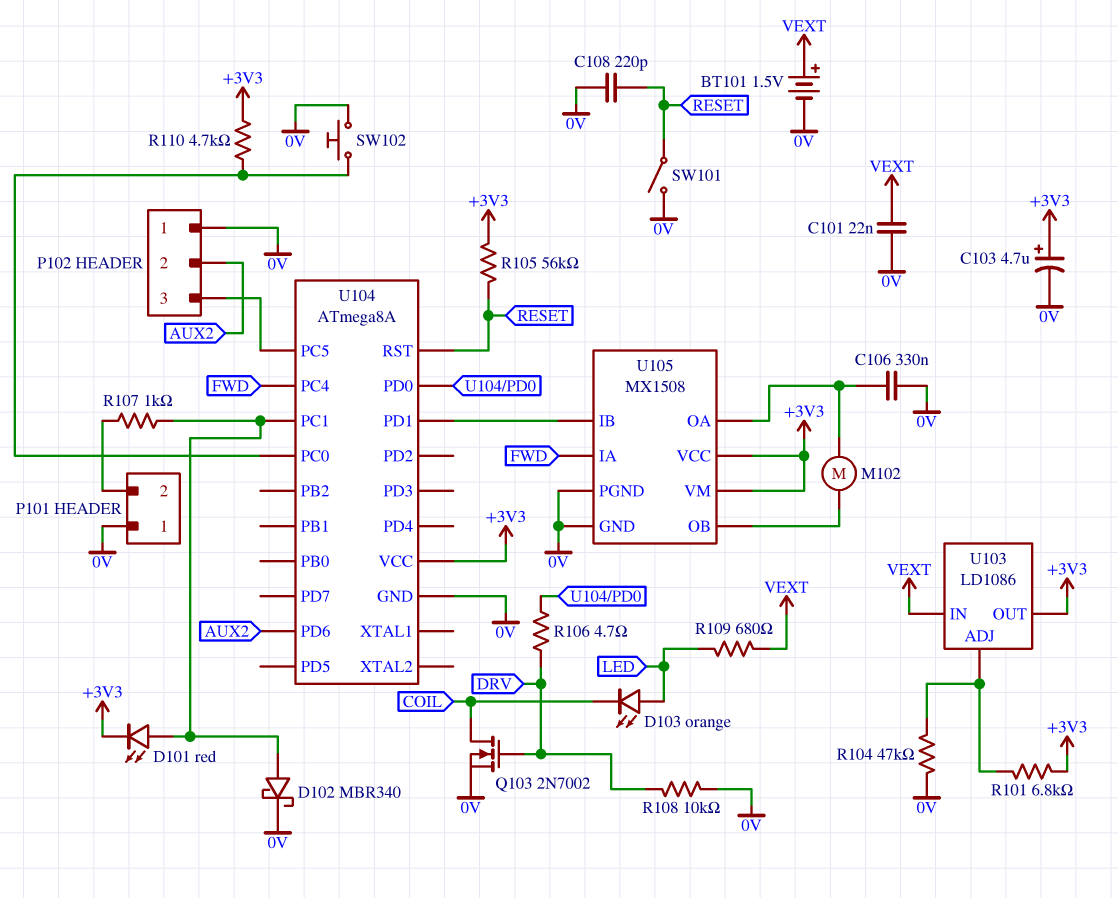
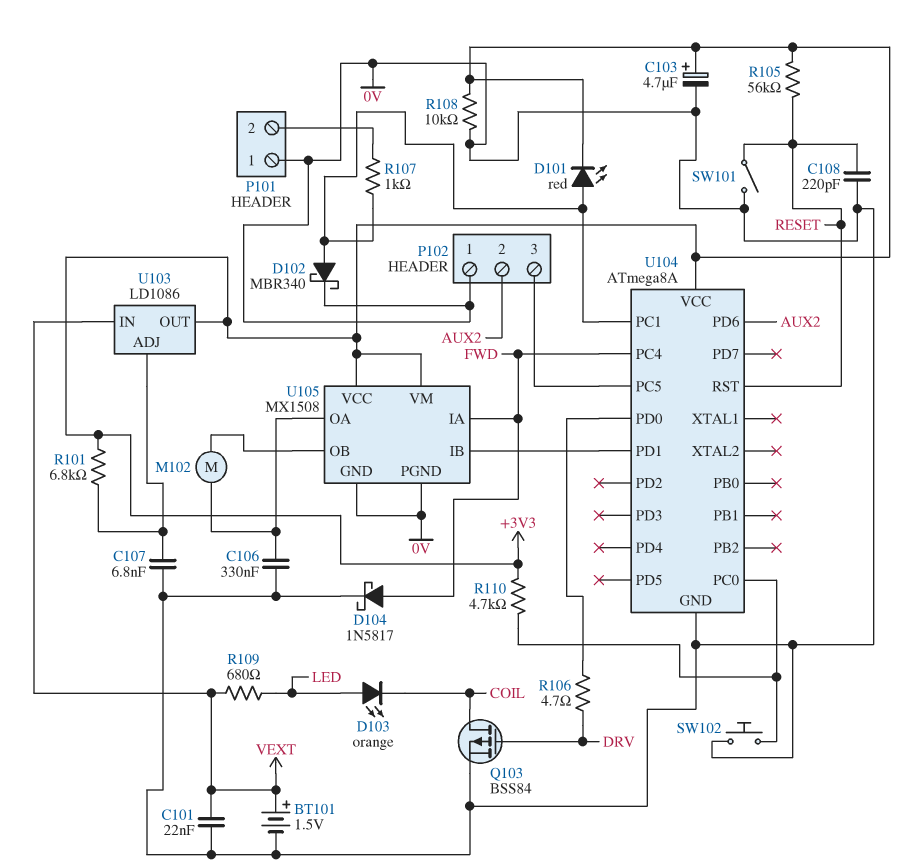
C107: none -> 6.8nF (0V, U103/ADJ)
D104: none -> schottky 1N5817 (A FWD, K 0V)
Q103: NMOS 2N7002 (G DRV, D COIL, S 0V) -> PMOS BSS84 (G DRV, D COIL, S 0V)
R104: 47k (0V, U103/ADJ) -> none
R108: 10k (0V, DRV) -> 10k (+3V3, 0V)

